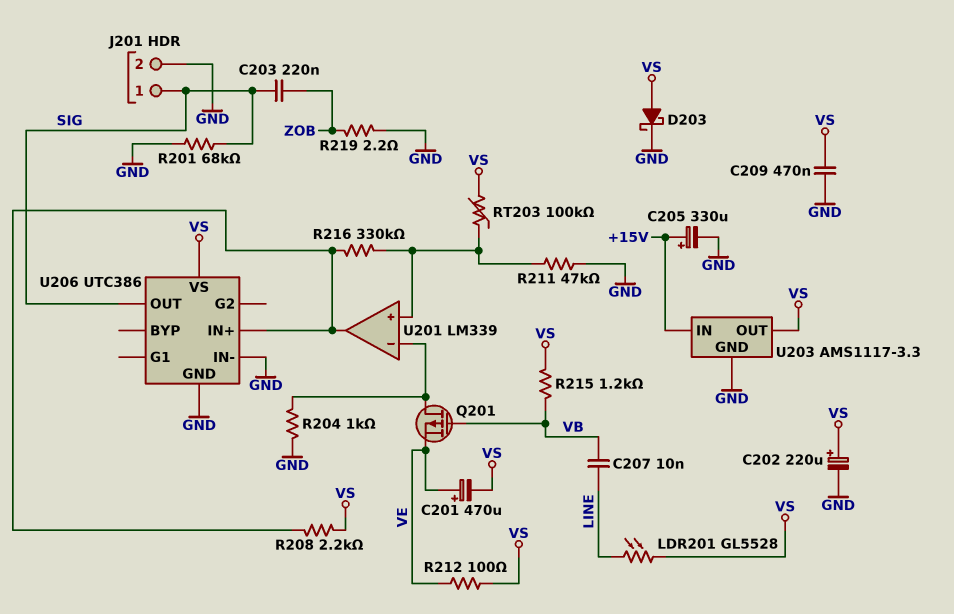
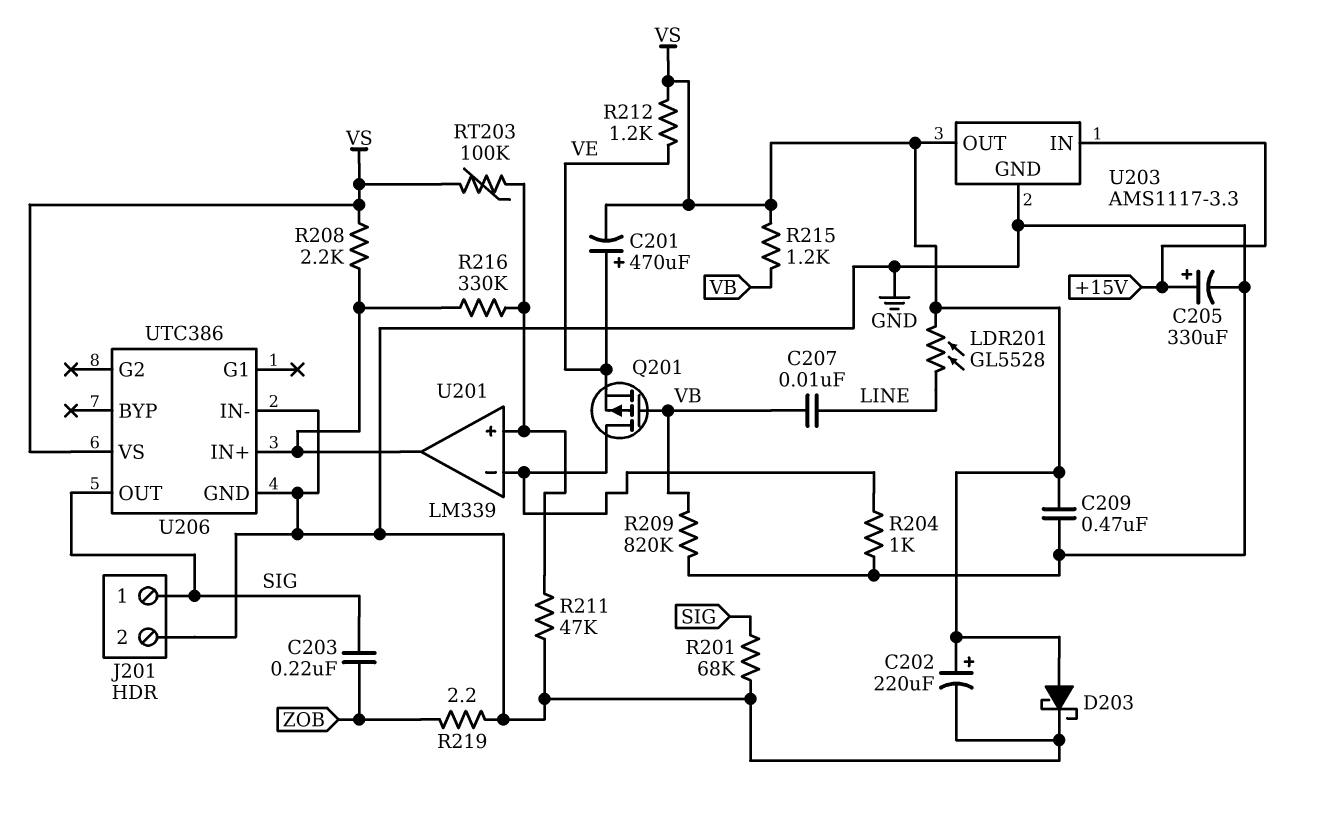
R209: none -> 820k (GND, VB)
R212: 100 (VE, VS) -> 1.2k (VE, VS)

